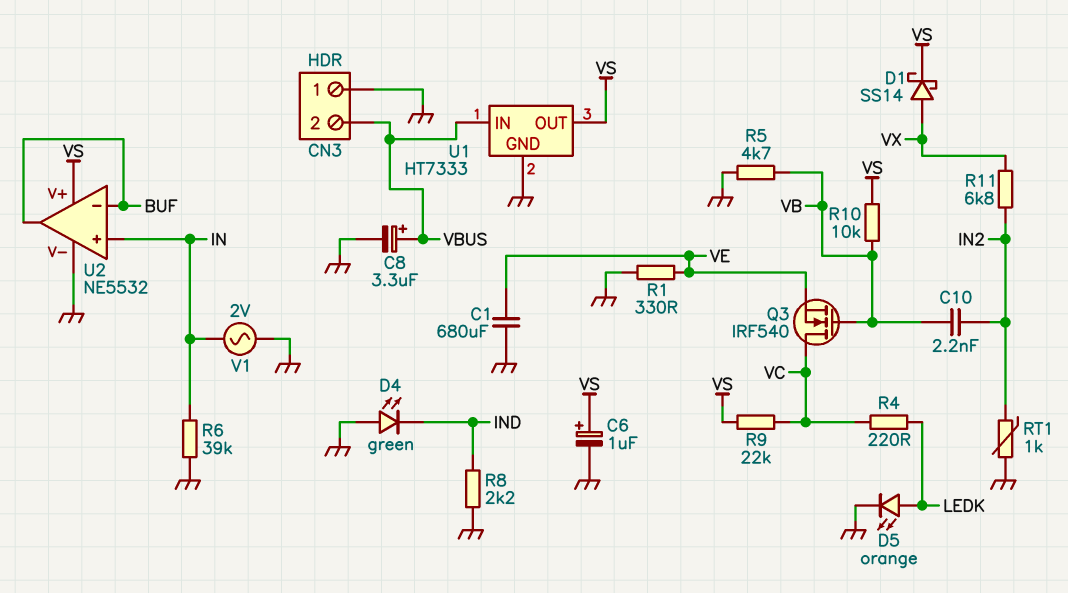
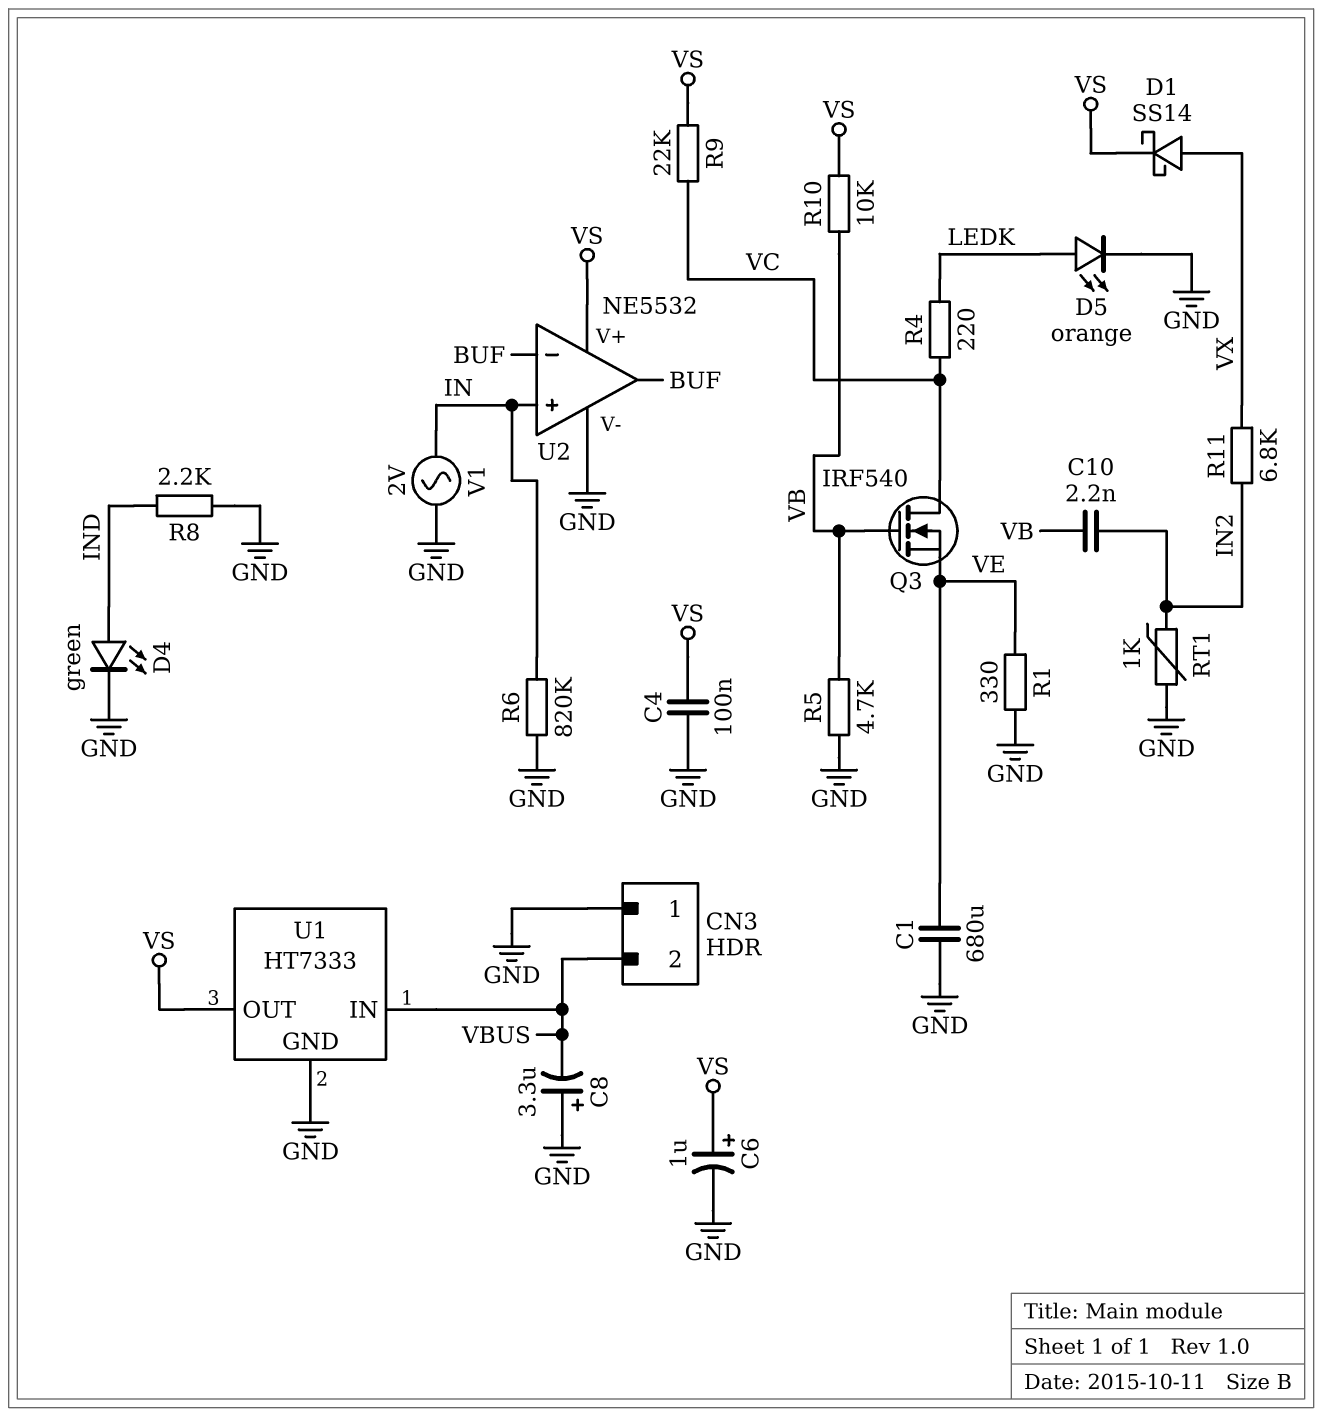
C4: none -> 100nF (GND, VS)
C8: 3.3uF (plus VBUS, minus GND) -> 3.3uF (plus GND, minus VBUS)
D4: LED green (A GND, K IND) -> LED green (A IND, K GND)
R6: 39k (GND, IN) -> 820k (GND, IN)

